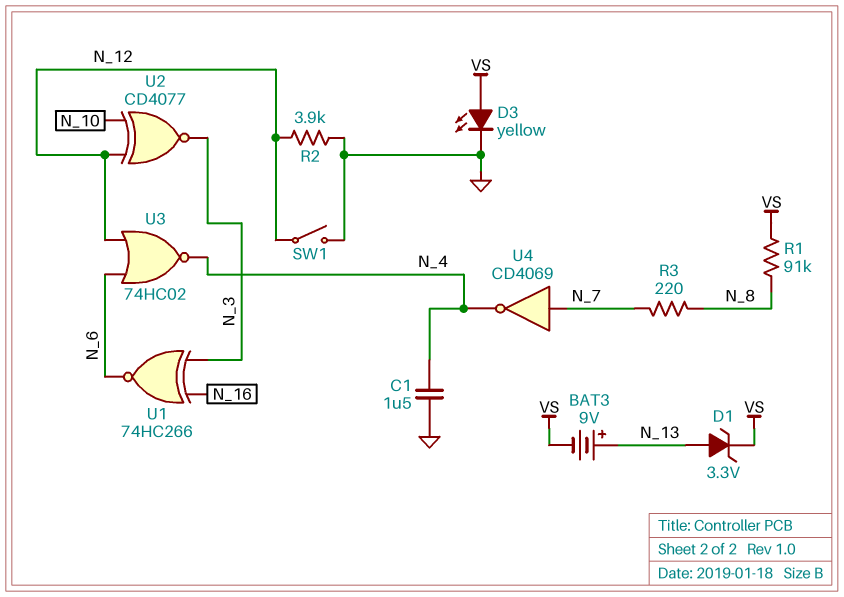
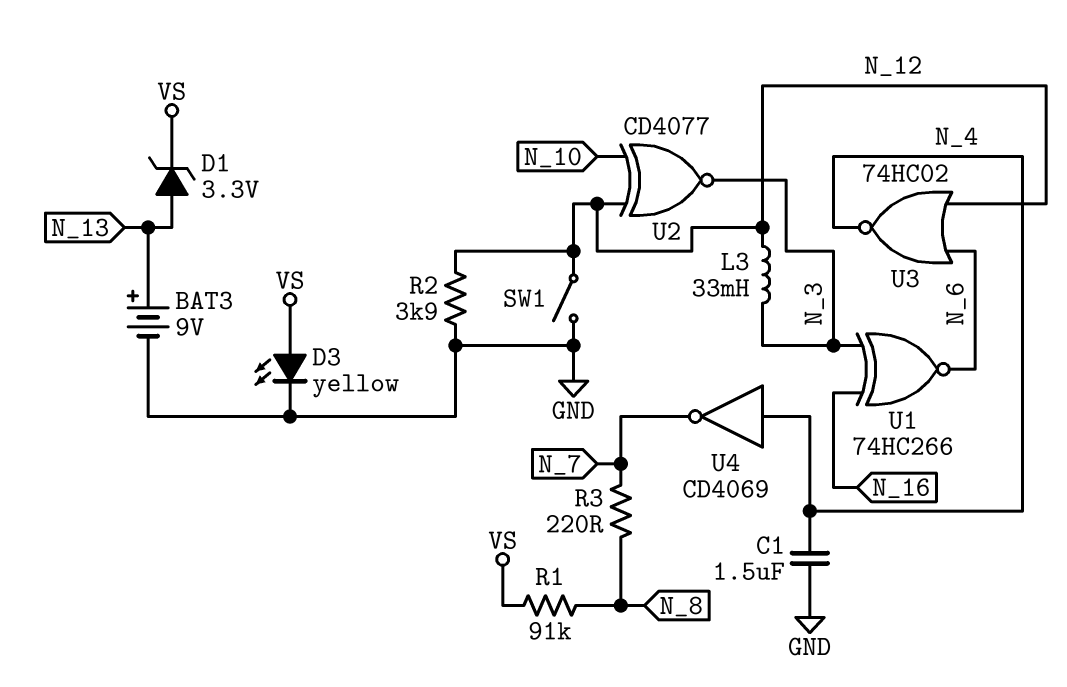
BAT3: 9V (plus N_13, minus VS) -> 9V (plus N_13, minus GND)
L3: none -> 33mH (N_3, N_12)
U4: NOT CD4069 (in N_7, out N_4) -> NOT CD4069 (in N_4, out N_7)

